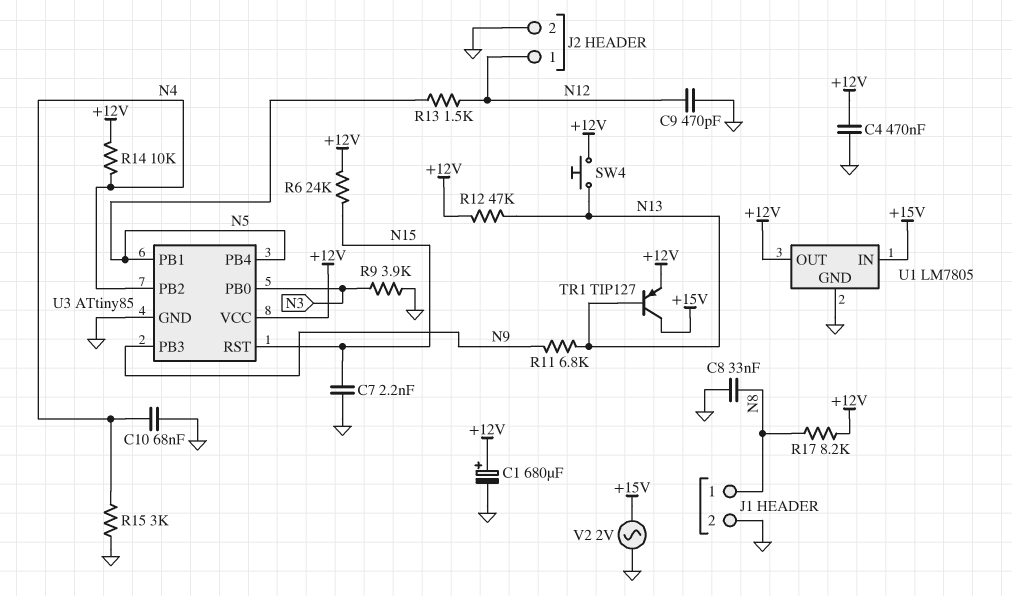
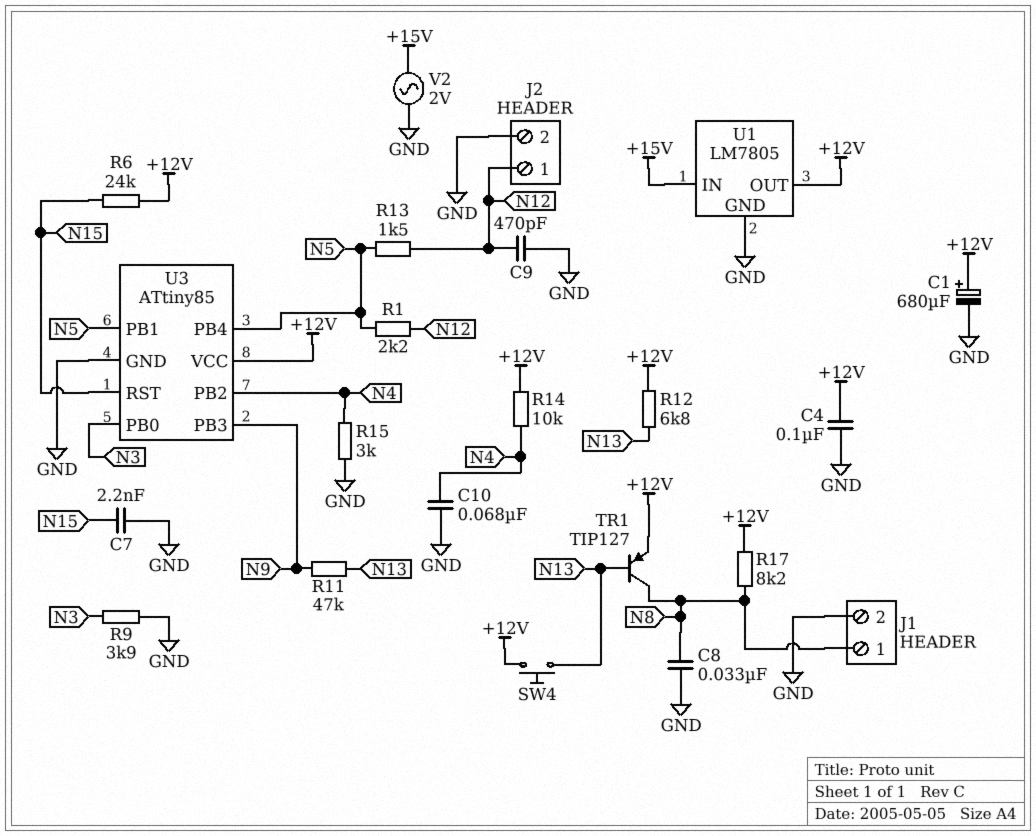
C4: 470nF (+12V, GND) -> 100nF (+12V, GND)
R1: none -> 2.2k (N5, N12)
R11: 6.8k (N9, N13) -> 47k (N9, N13)
R12: 47k (+12V, N13) -> 6.8k (+12V, N13)
TR1: PNP TIP127 (B N13, C +15V, E +12V) -> PNP TIP127 (B N13, C N8, E +12V)

